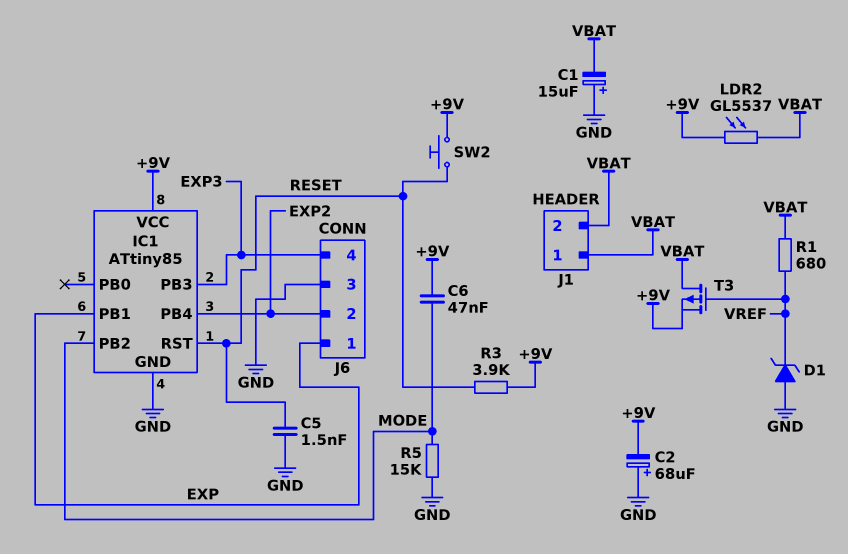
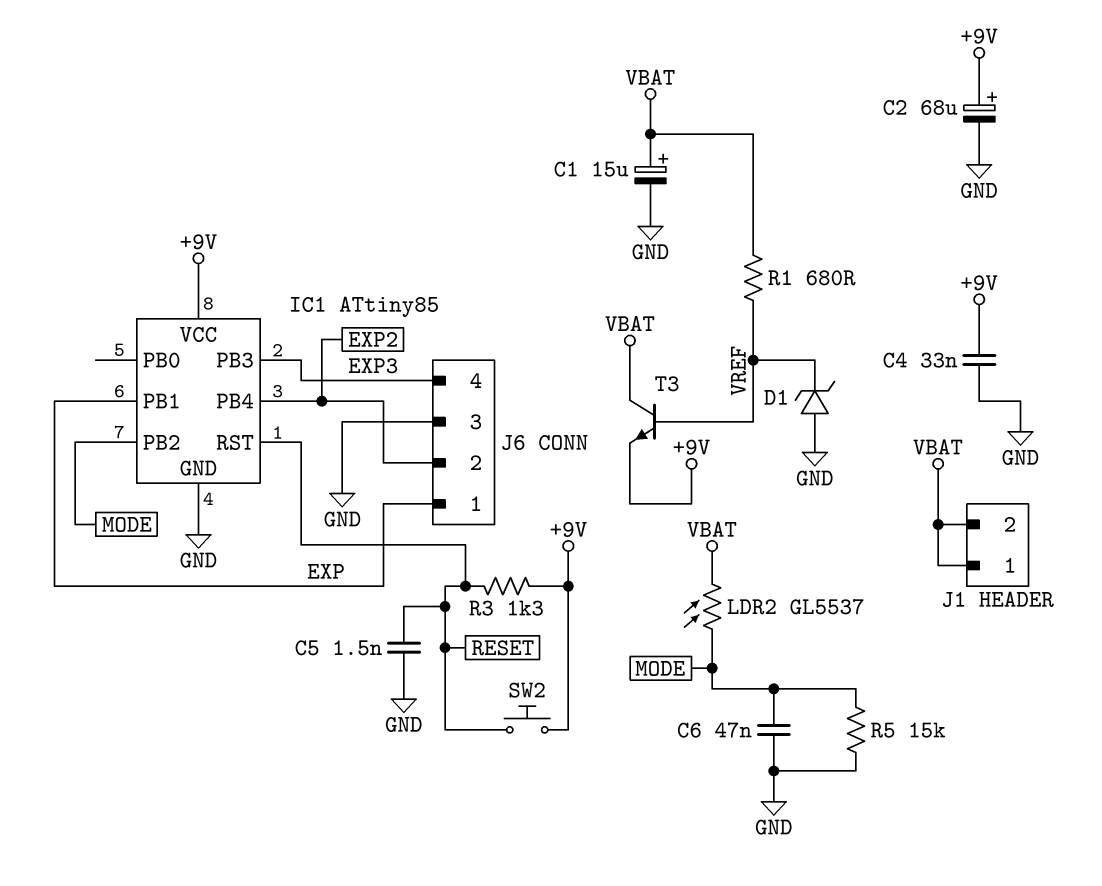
C1: 15uF (plus GND, minus VBAT) -> 15uF (plus VBAT, minus GND)
C2: 68uF (plus GND, minus +9V) -> 68uF (plus +9V, minus GND)
C4: none -> 33nF (+9V, GND)
C6: 47nF (+9V, MODE) -> 47nF (GND, MODE)
LDR2: GL5537 (+9V, VBAT) -> GL5537 (MODE, VBAT)
R3: 3.9k (+9V, RESET) -> 1.3k (+9V, RESET)
T3: PMOS (G VREF, D VBAT, S +9V) -> NPN (B VREF, C VBAT, E +9V)

